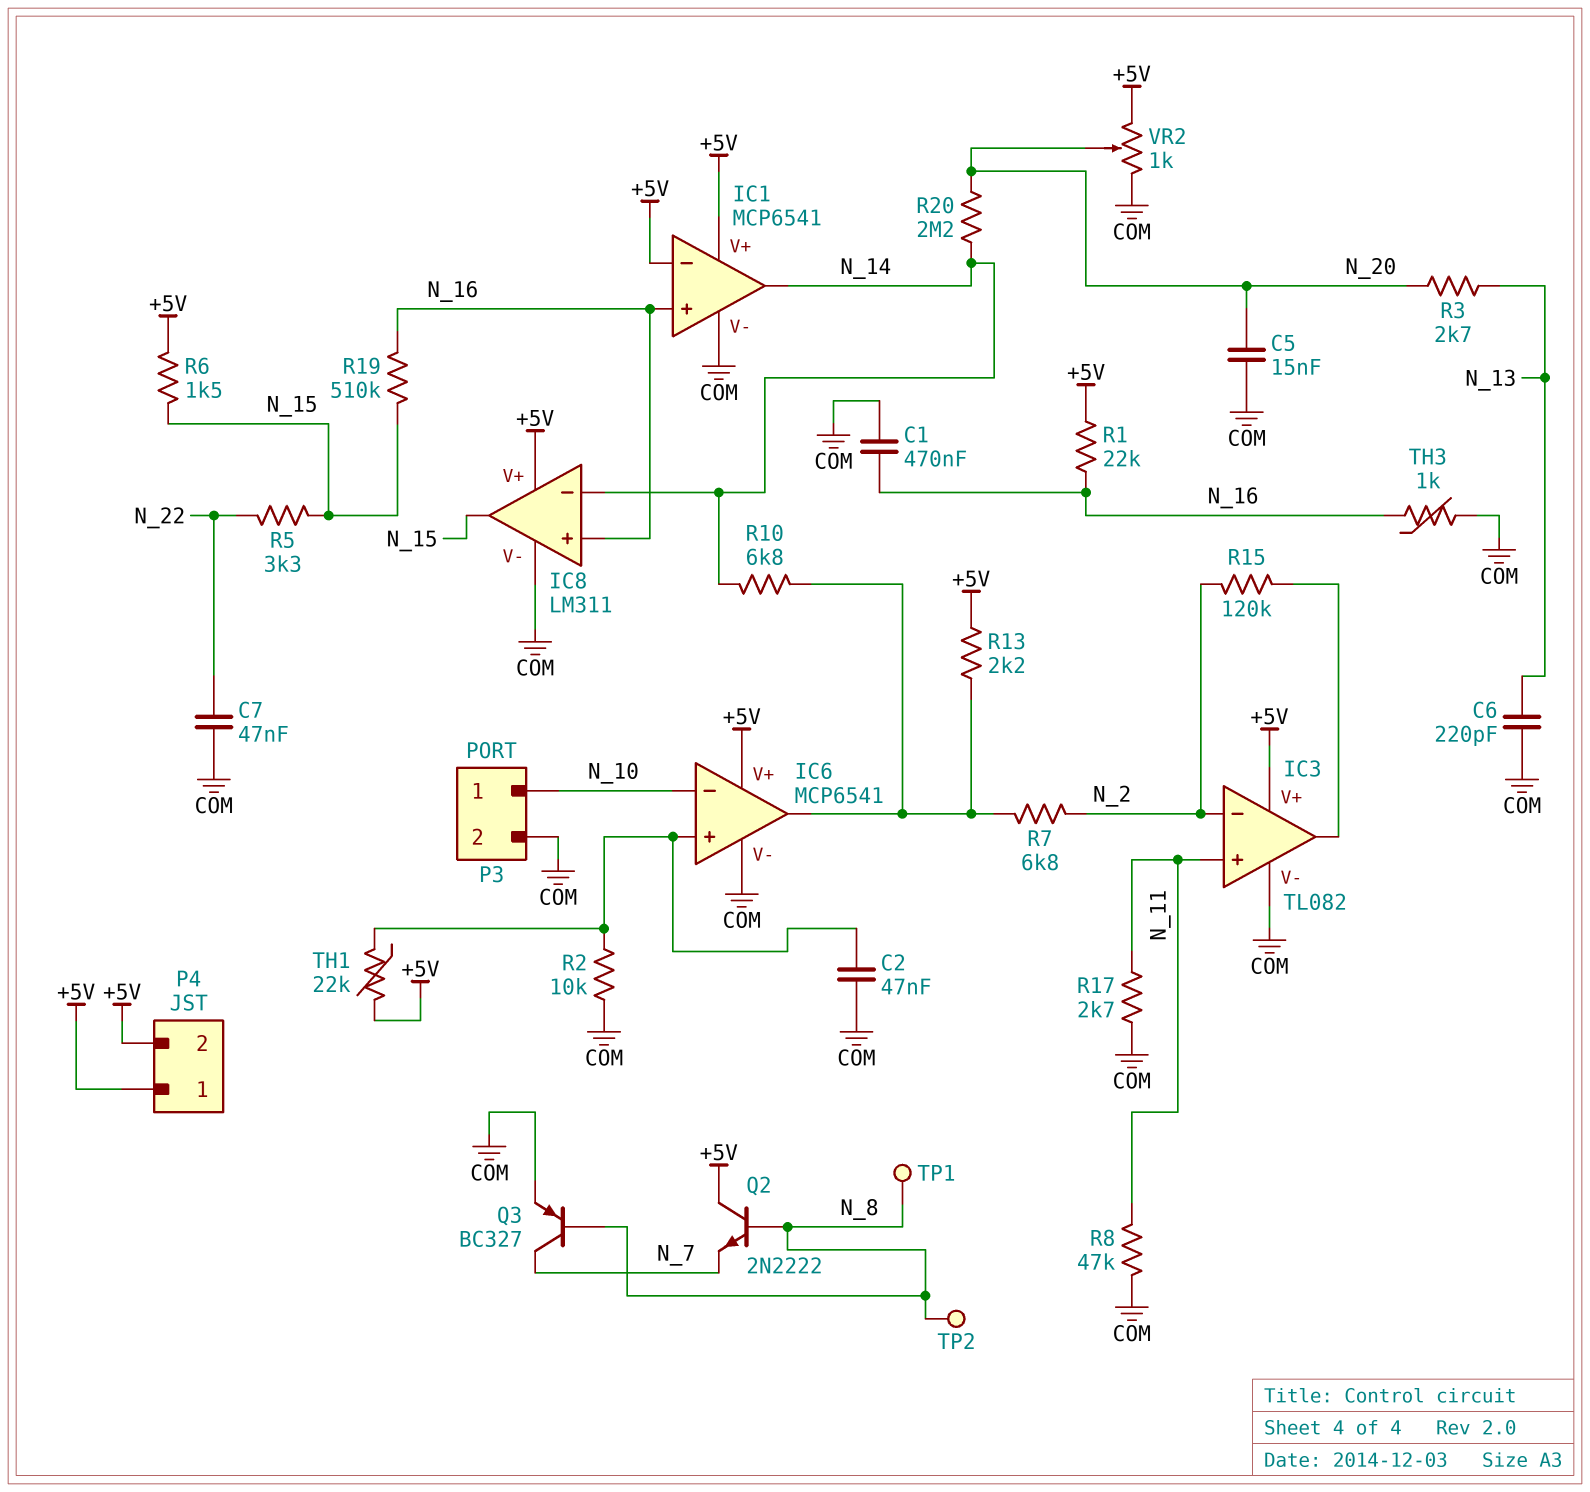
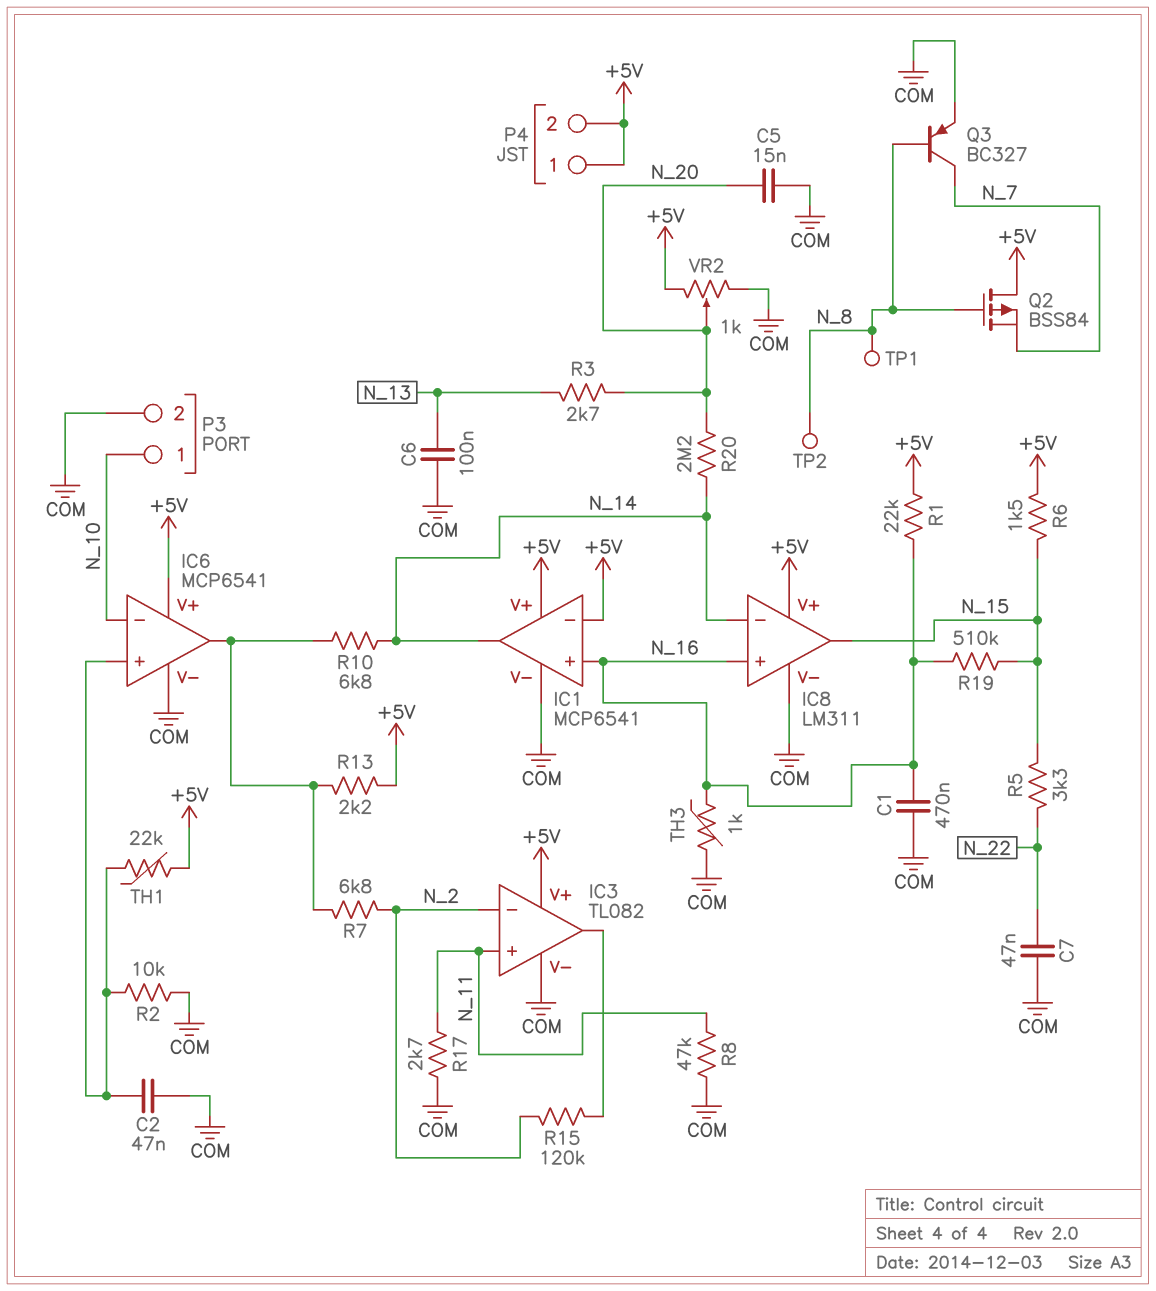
C6: 220pF (COM, N_13) -> 100nF (COM, N_13)
Q2: NPN 2N2222 (B N_8, C +5V, E N_7) -> PMOS BSS84 (G N_8, D +5V, S N_7)

